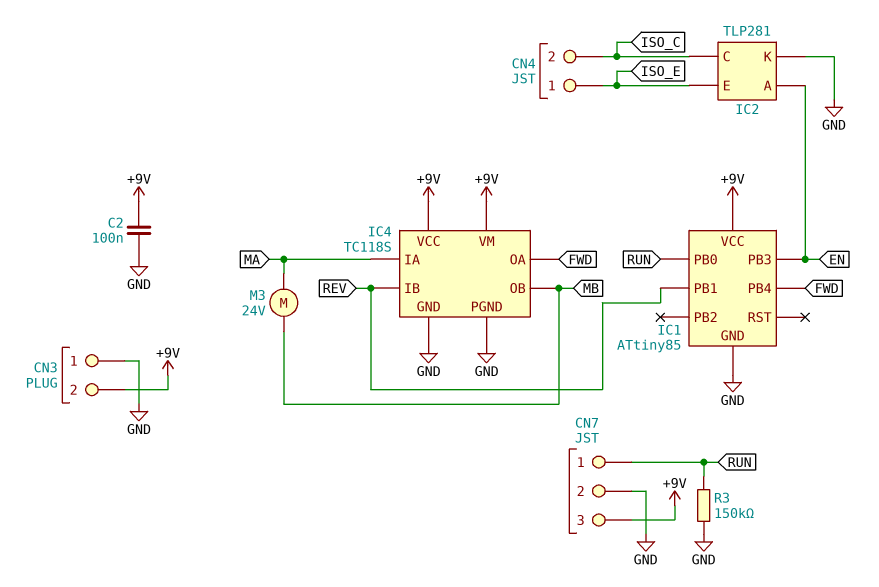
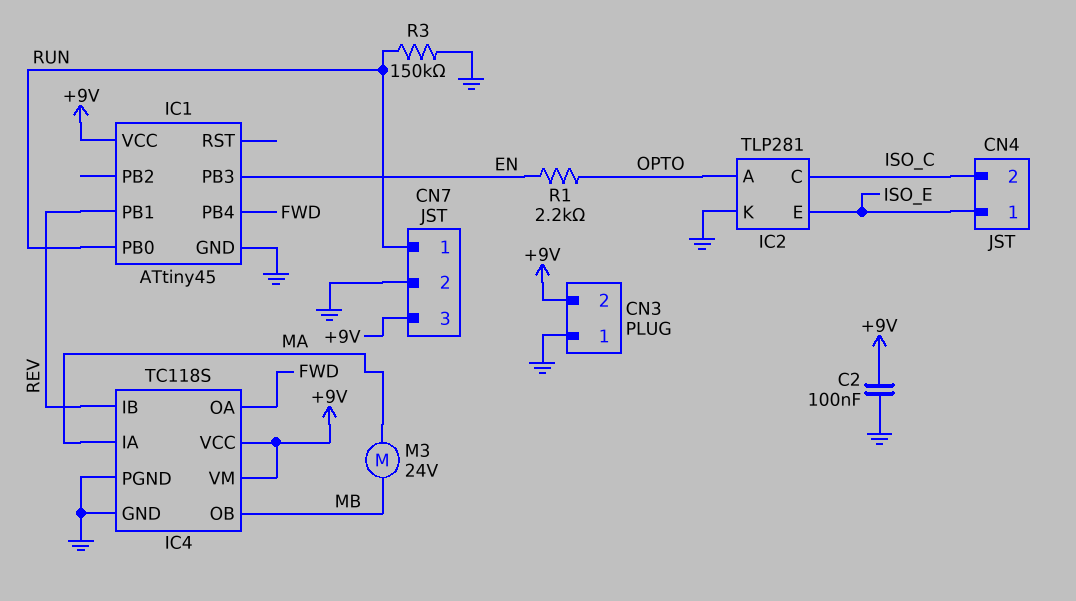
IC1: ATtiny85 -> ATtiny45
IC2 pin A: EN -> OPTO
R1: none -> 2.2k (EN, OPTO)

